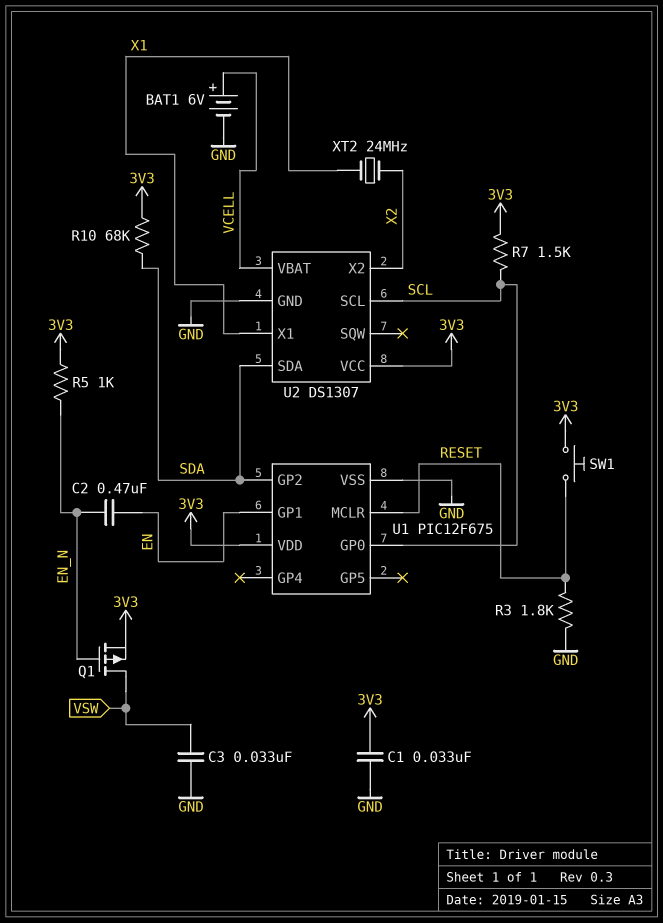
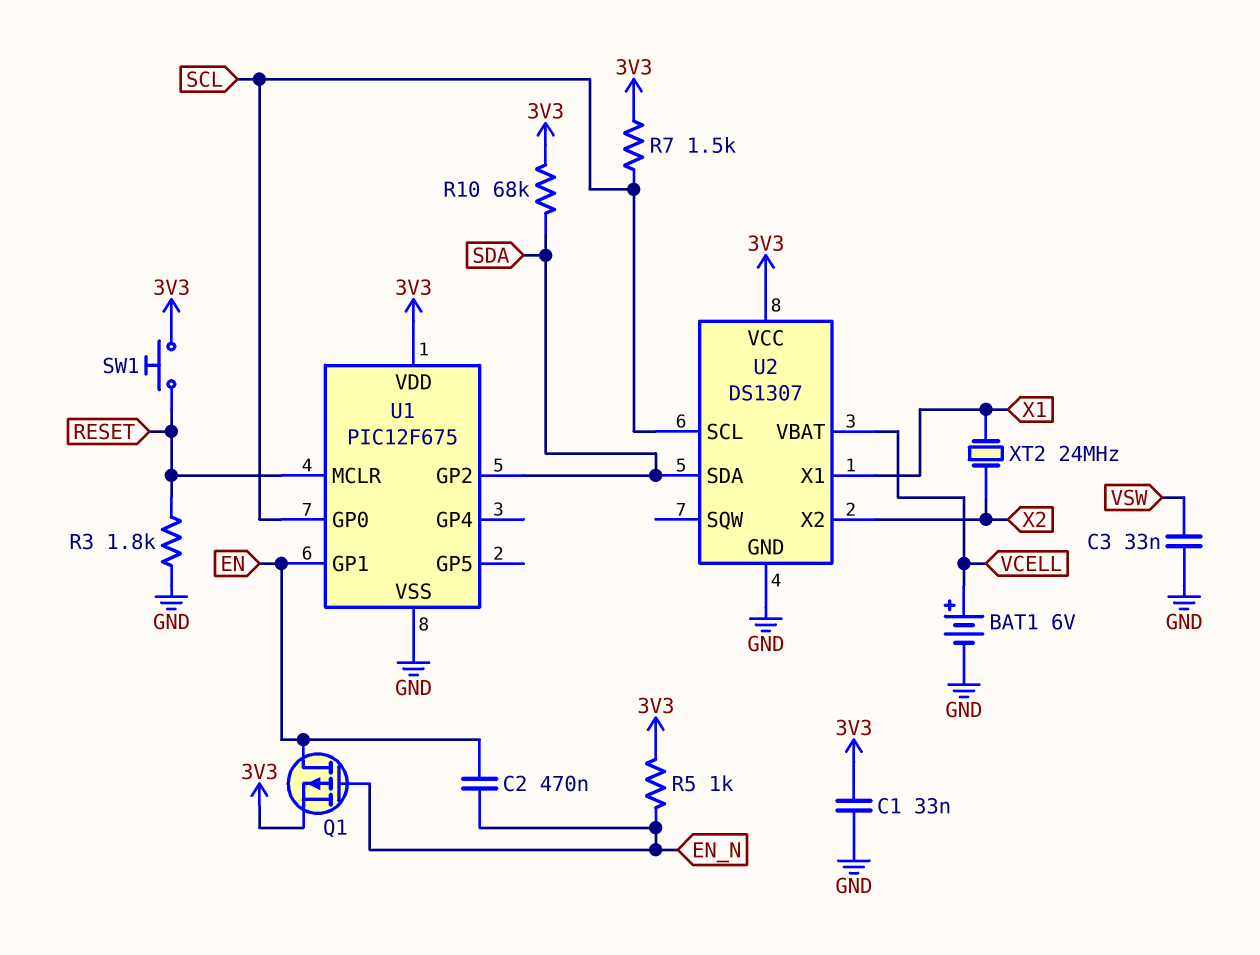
Q1: PMOS (G EN_N, D VSW, S 3V3) -> PMOS (G EN_N, D EN, S 3V3)

